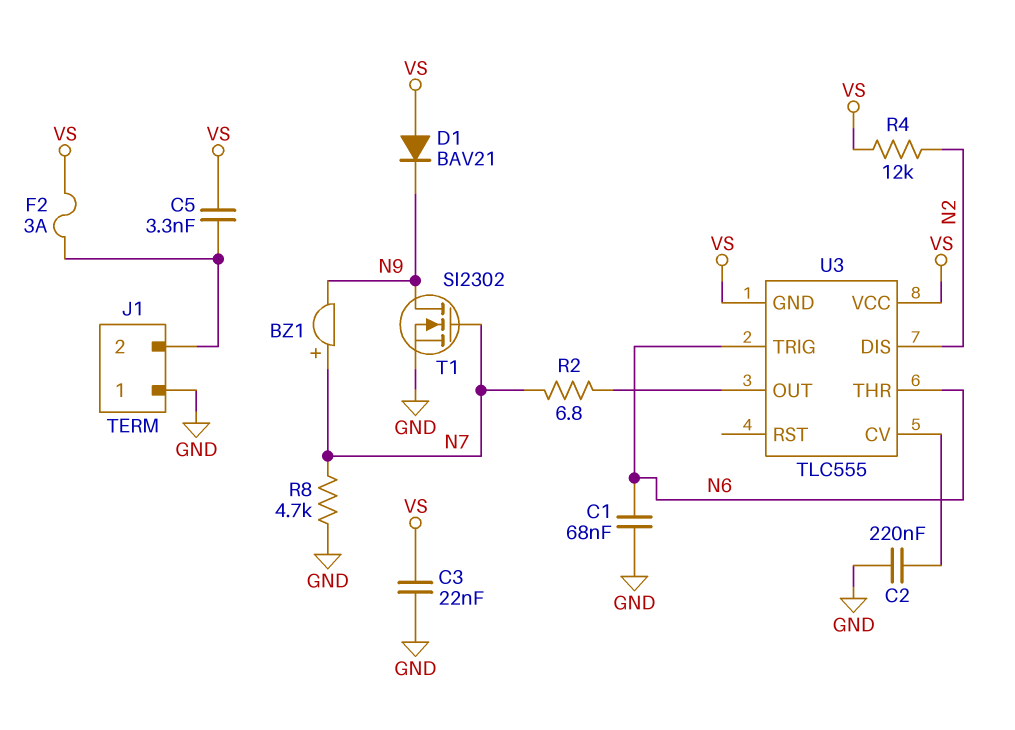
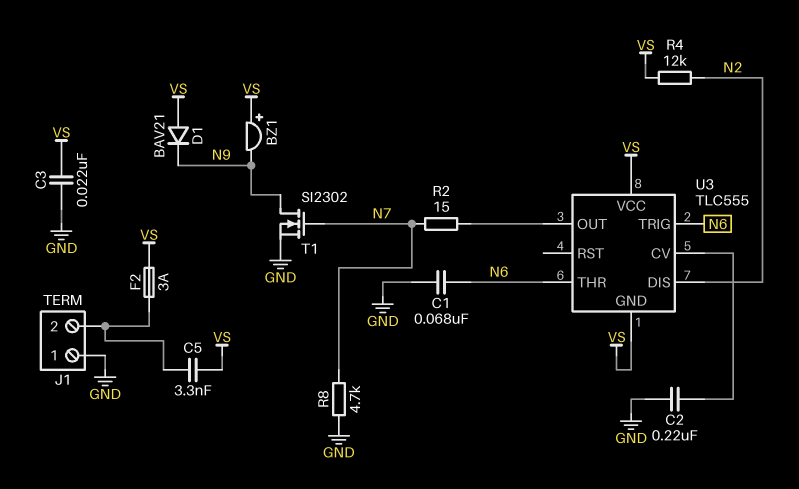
BZ1: buzzer (plus N7, minus N9) -> buzzer (plus VS, minus N9)
R2: 6.8 (N7, U3/OUT) -> 15 (N7, U3/OUT)

